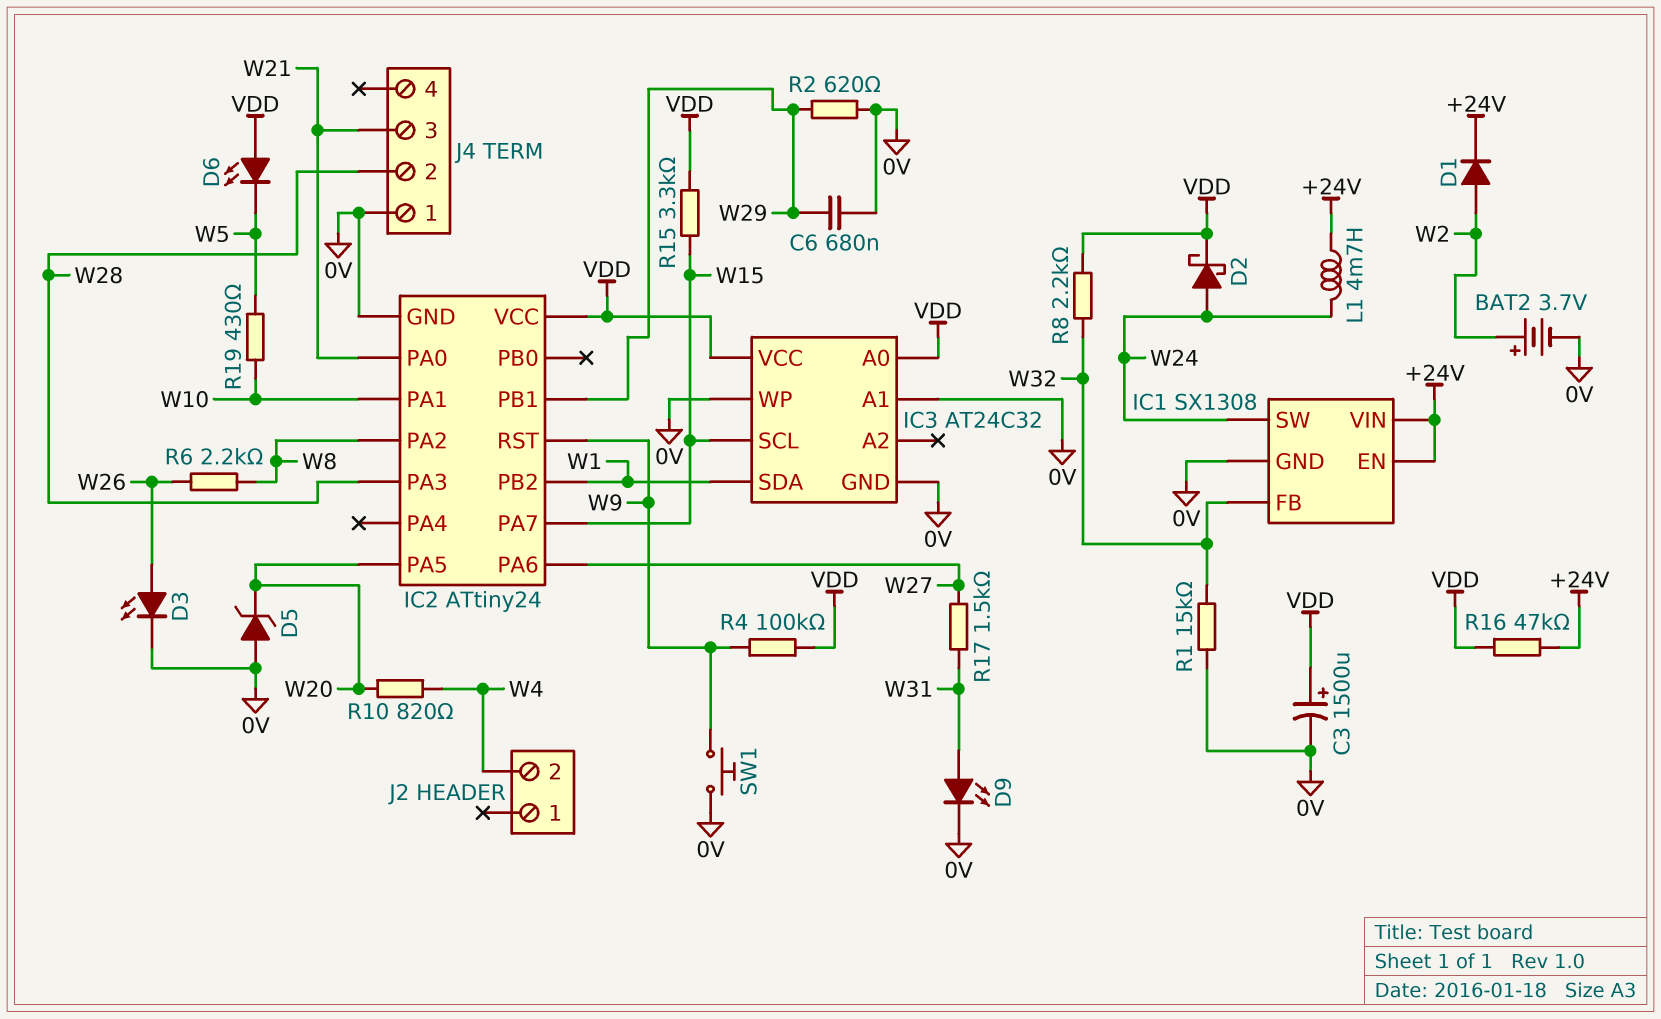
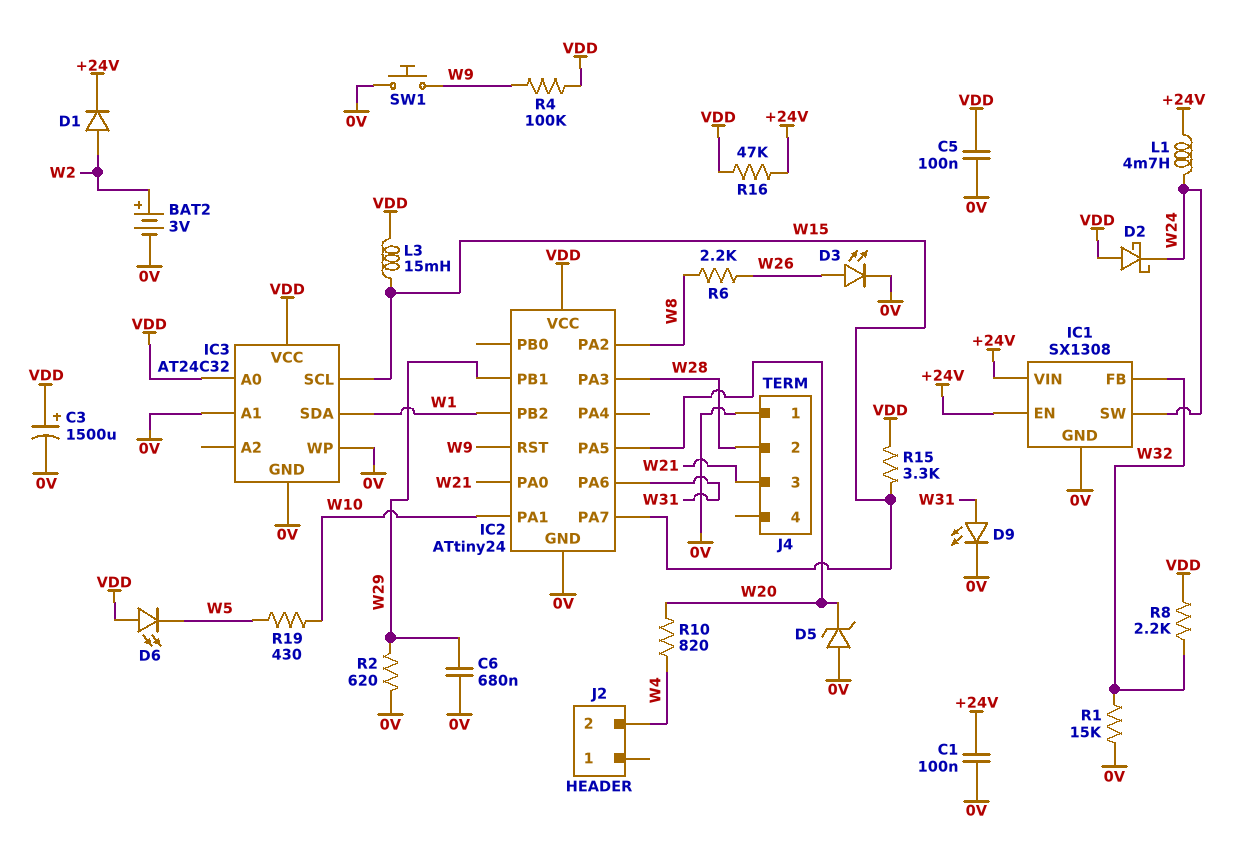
BAT2: 3.7V (plus W2, minus 0V) -> 3V (plus W2, minus 0V)
C1: none -> 100nF (+24V, 0V)
C5: none -> 100nF (0V, VDD)
D2: schottky (A W24, K VDD) -> schottky (A VDD, K W24)
IC2 pin PA6: W27 -> W31
L3: none -> 15mH (VDD, W15)
R17: 1.5k (W27, W31) -> none

